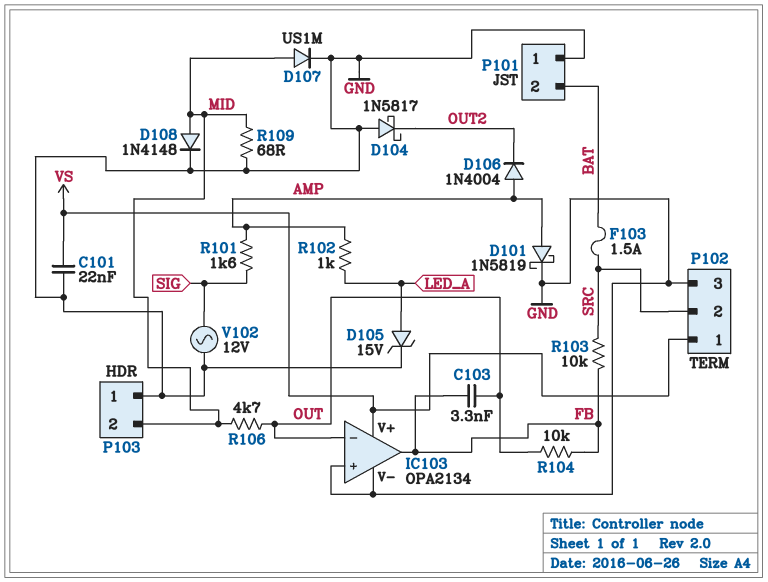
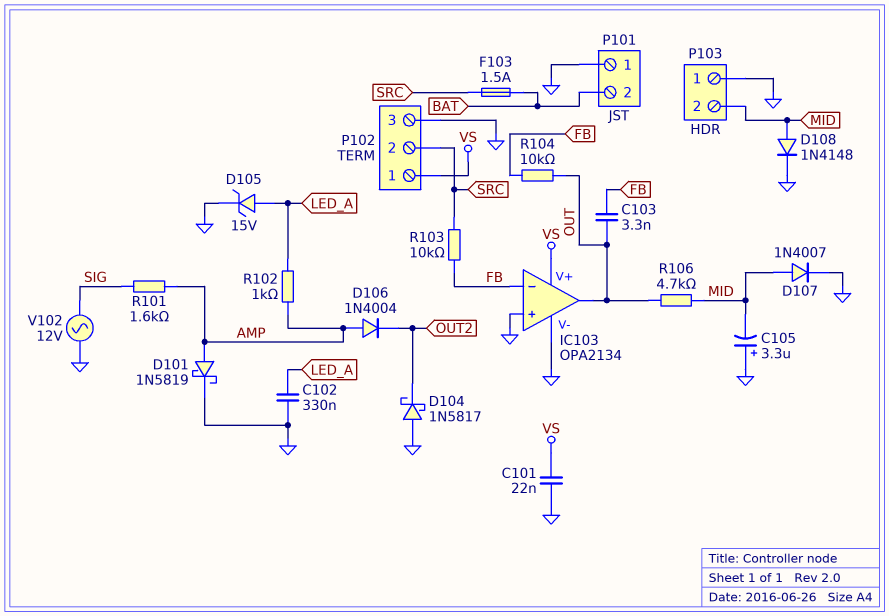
C102: none -> 330nF (GND, LED_A)
C105: none -> 3.3uF (plus GND, minus MID)
D107: diode US1M (A MID, K GND) -> diode 1N4007 (A MID, K GND)
IC103 pin in-: OUT -> FB
IC103 pin out: FB -> OUT
R109: 68 (GND, MID) -> none

